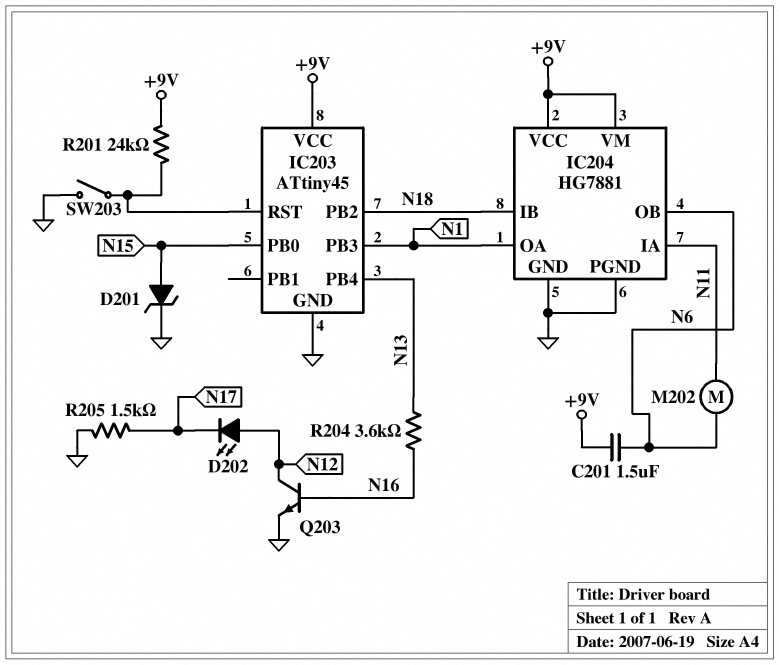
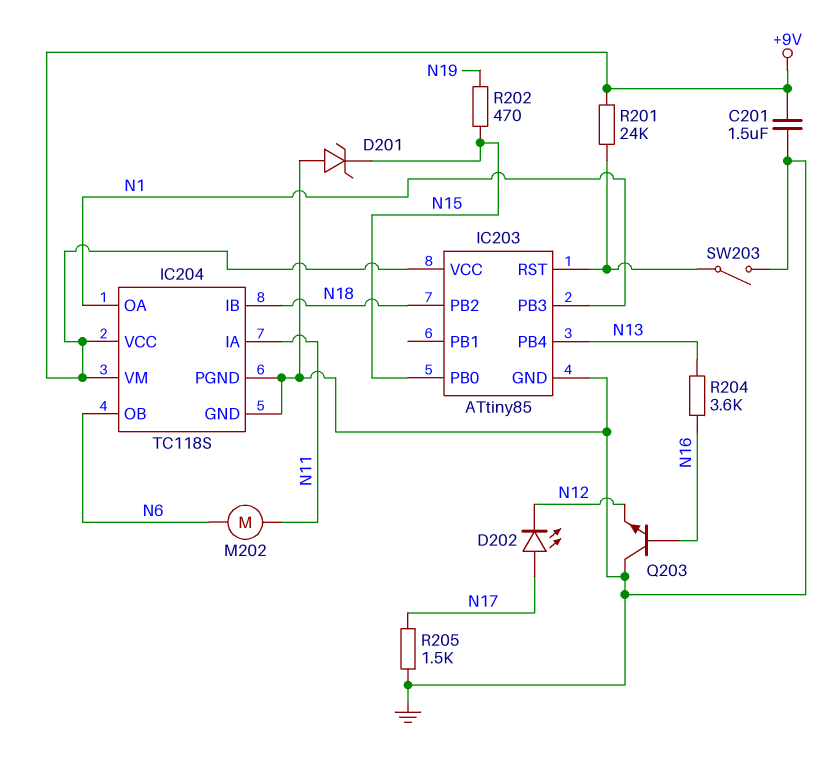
C201: 1.5uF (+9V, N6) -> 1.5uF (+9V, GND)
D201: zener (A N15, K GND) -> zener (A GND, K N15)
D202: LED (A N12, K N17) -> LED (A N17, K N12)
IC203: ATtiny45 -> ATtiny85
IC204: HG7881 -> TC118S
Q203: NPN (B N16, C N12, E GND) -> NPN (B N16, C GND, E N12)
R202: none -> 470 (N15, N19)

